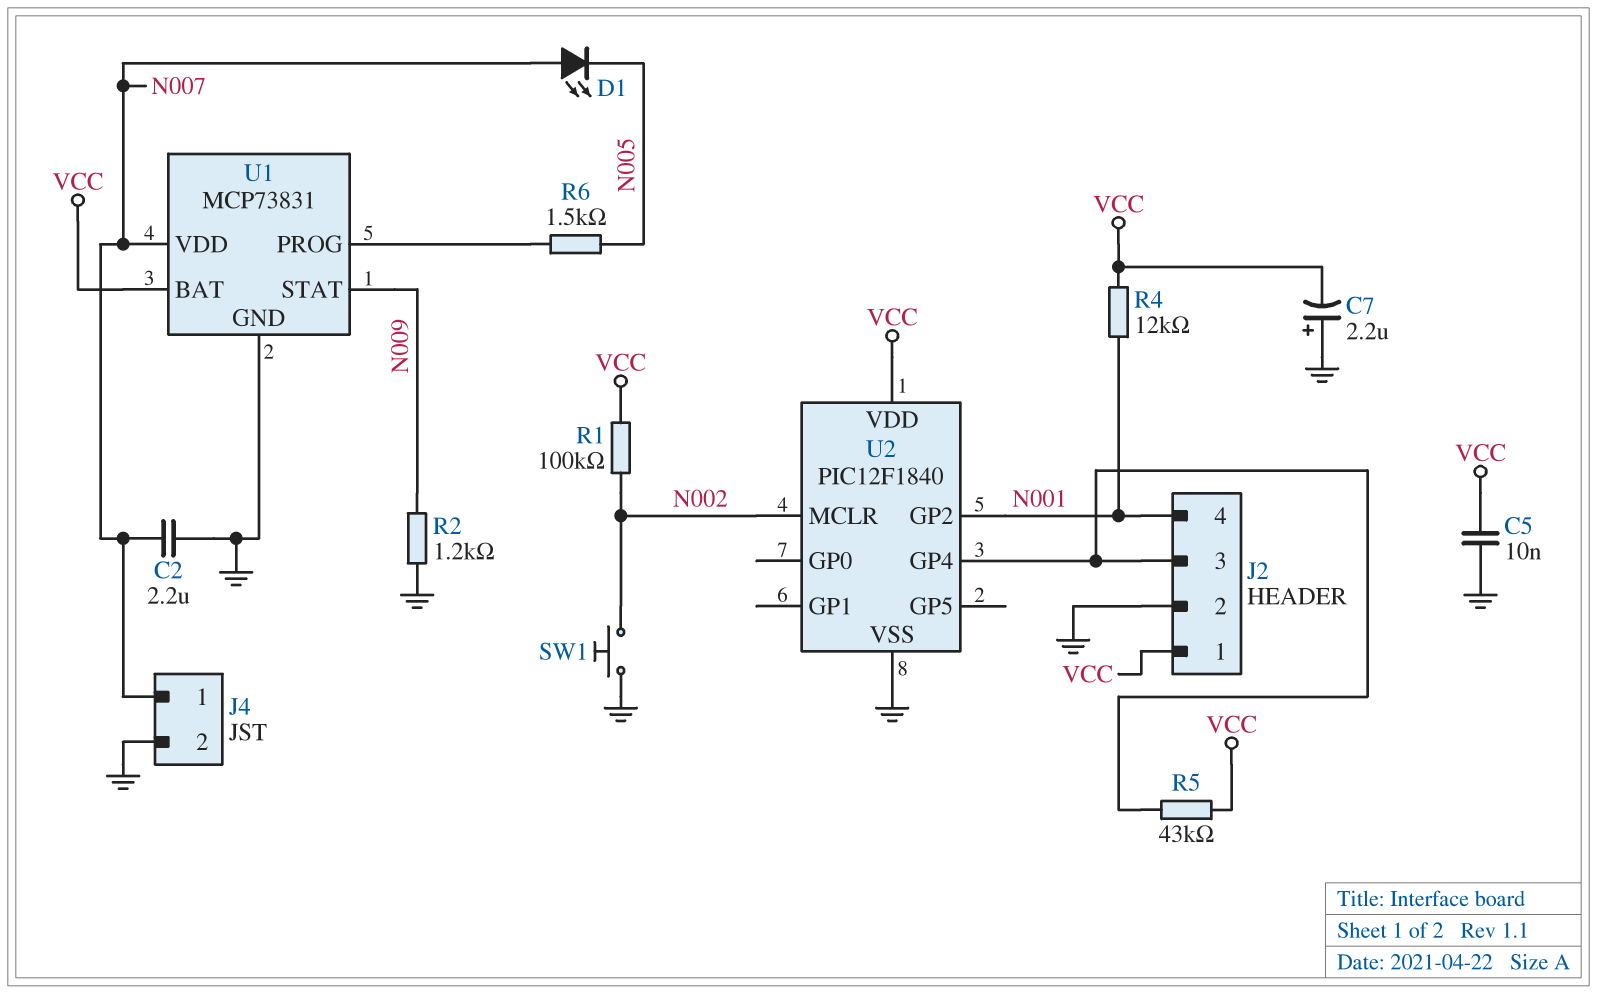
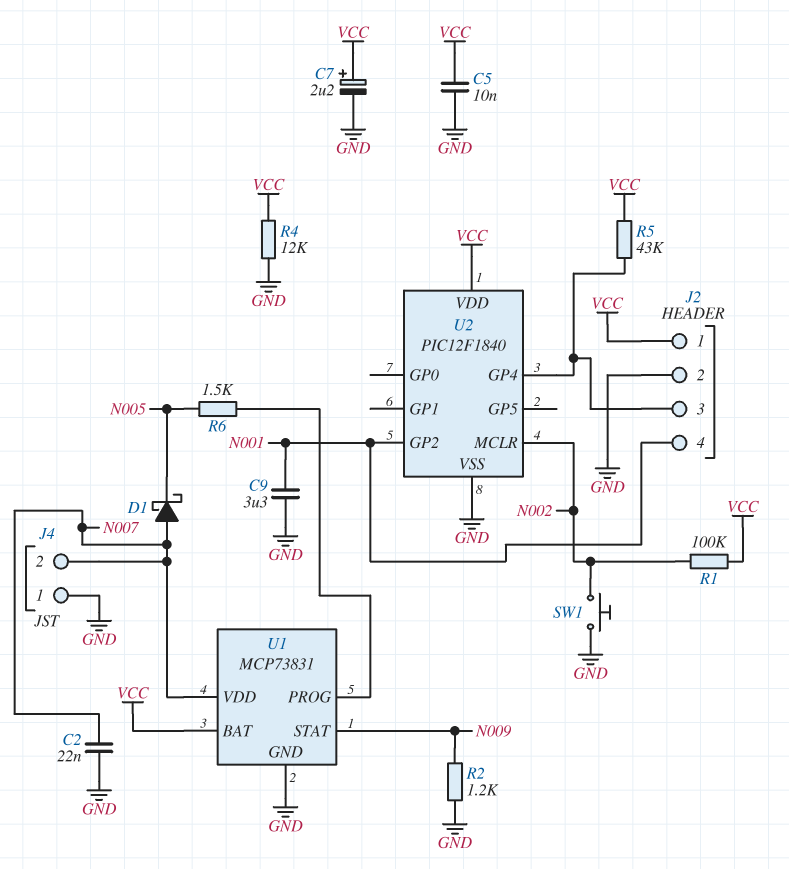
C2: 2.2uF (GND, N007) -> 22nF (GND, N007)
C7: 2.2uF (plus GND, minus VCC) -> 2.2uF (plus VCC, minus GND)
C9: none -> 3.3uF (GND, N001)
D1: LED (A N007, K N005) -> schottky (A N007, K N005)
J4 pin 1: N007 -> GND
J4 pin 2: GND -> N007
R4: 12k (N001, VCC) -> 12k (GND, VCC)

